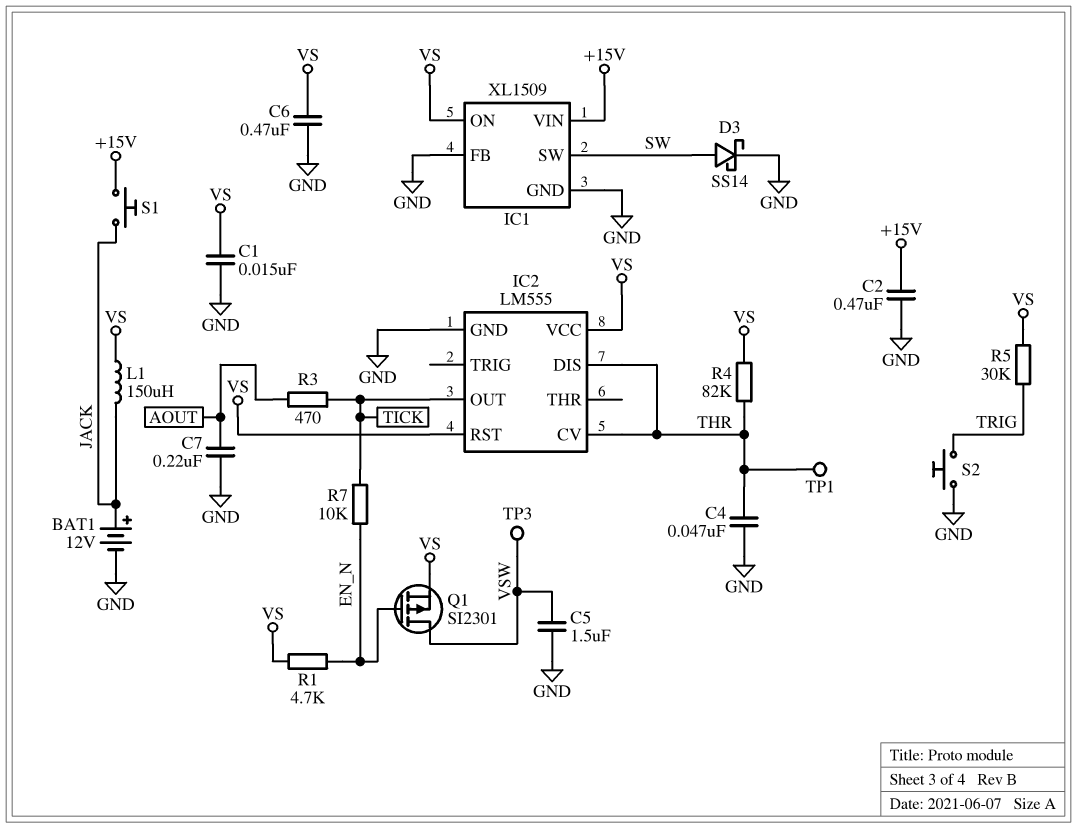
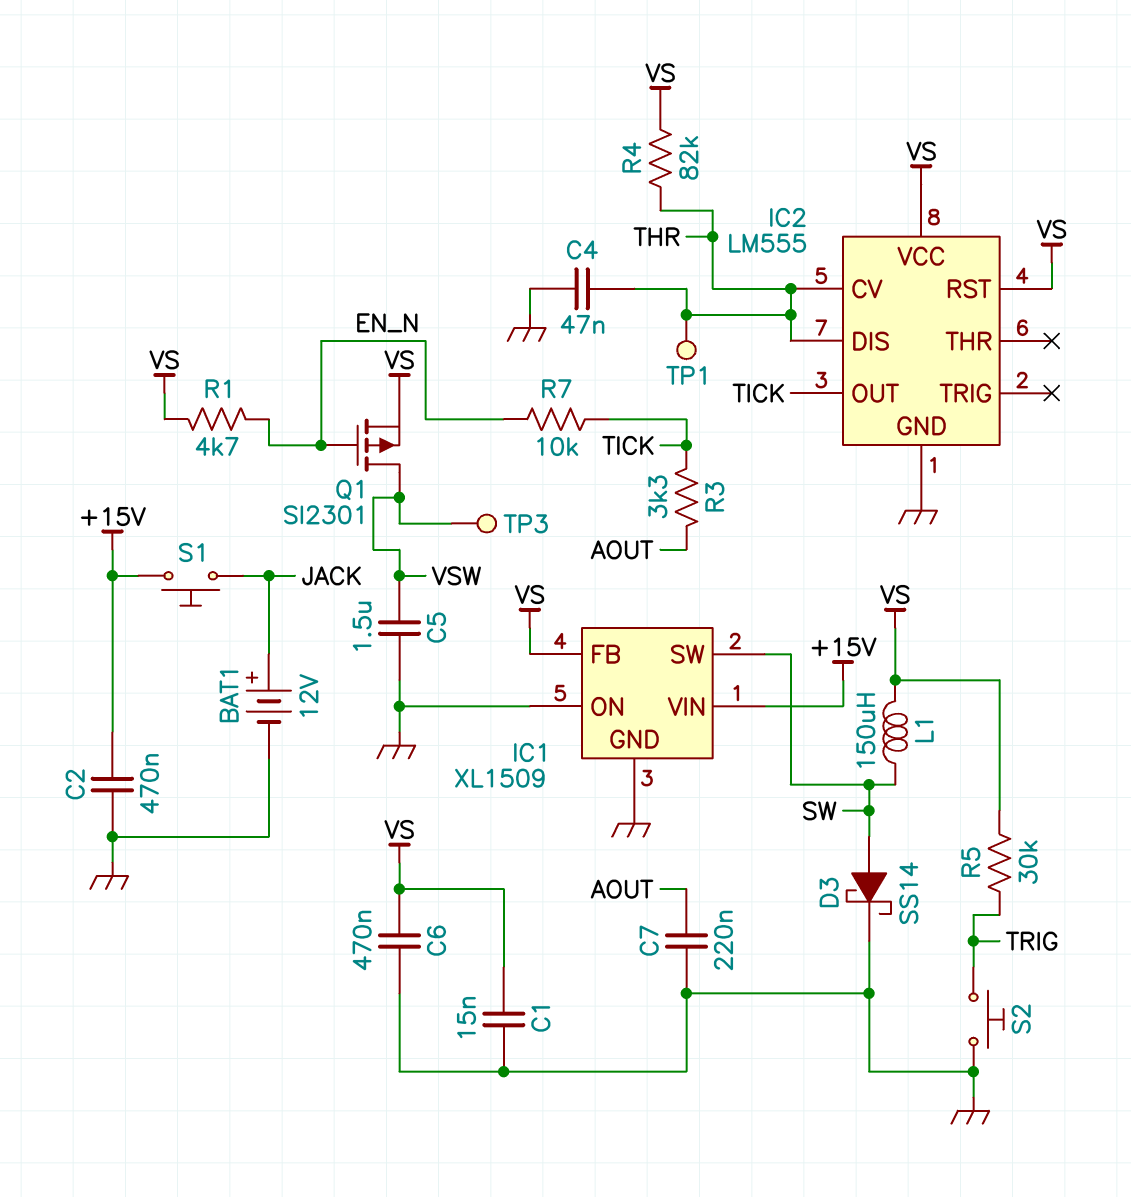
IC1 pin FB: GND -> VS
IC1 pin ON: VS -> GND
L1: 150uH (JACK, VS) -> 150uH (SW, VS)
R3: 470 (AOUT, TICK) -> 3.3k (AOUT, TICK)

